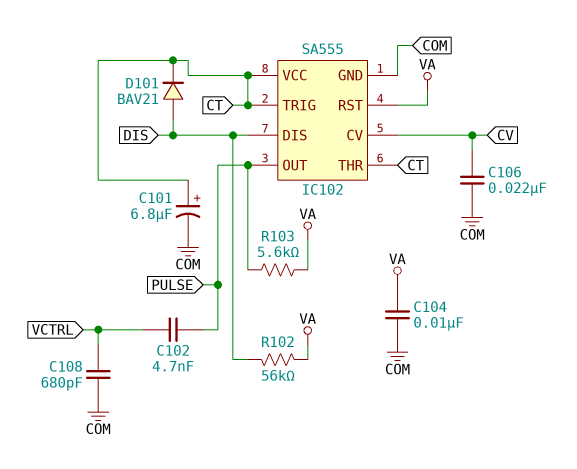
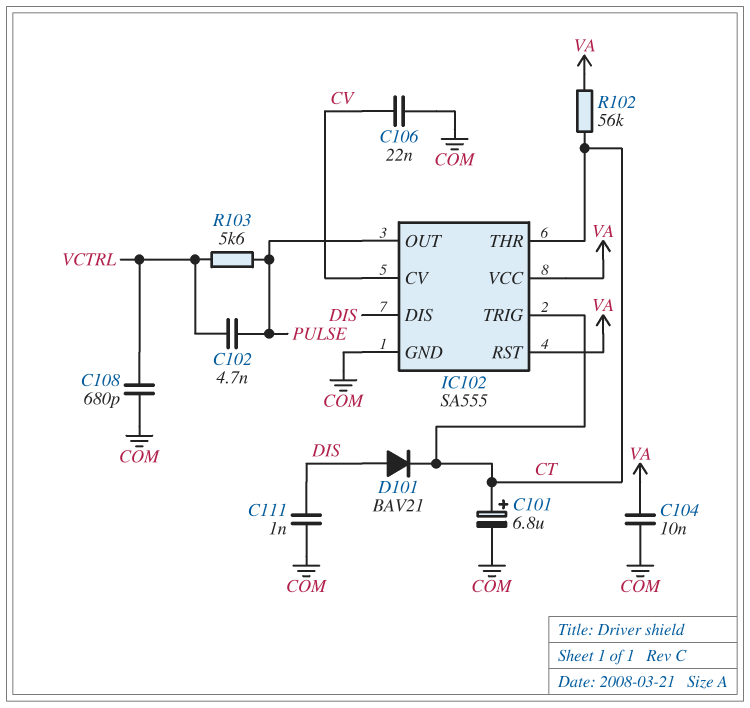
C111: none -> 1nF (COM, DIS)
IC102 pin VCC: CT -> VA
R102: 56k (DIS, VA) -> 56k (CT, VA)
R103: 5.6k (PULSE, VA) -> 5.6k (PULSE, VCTRL)

